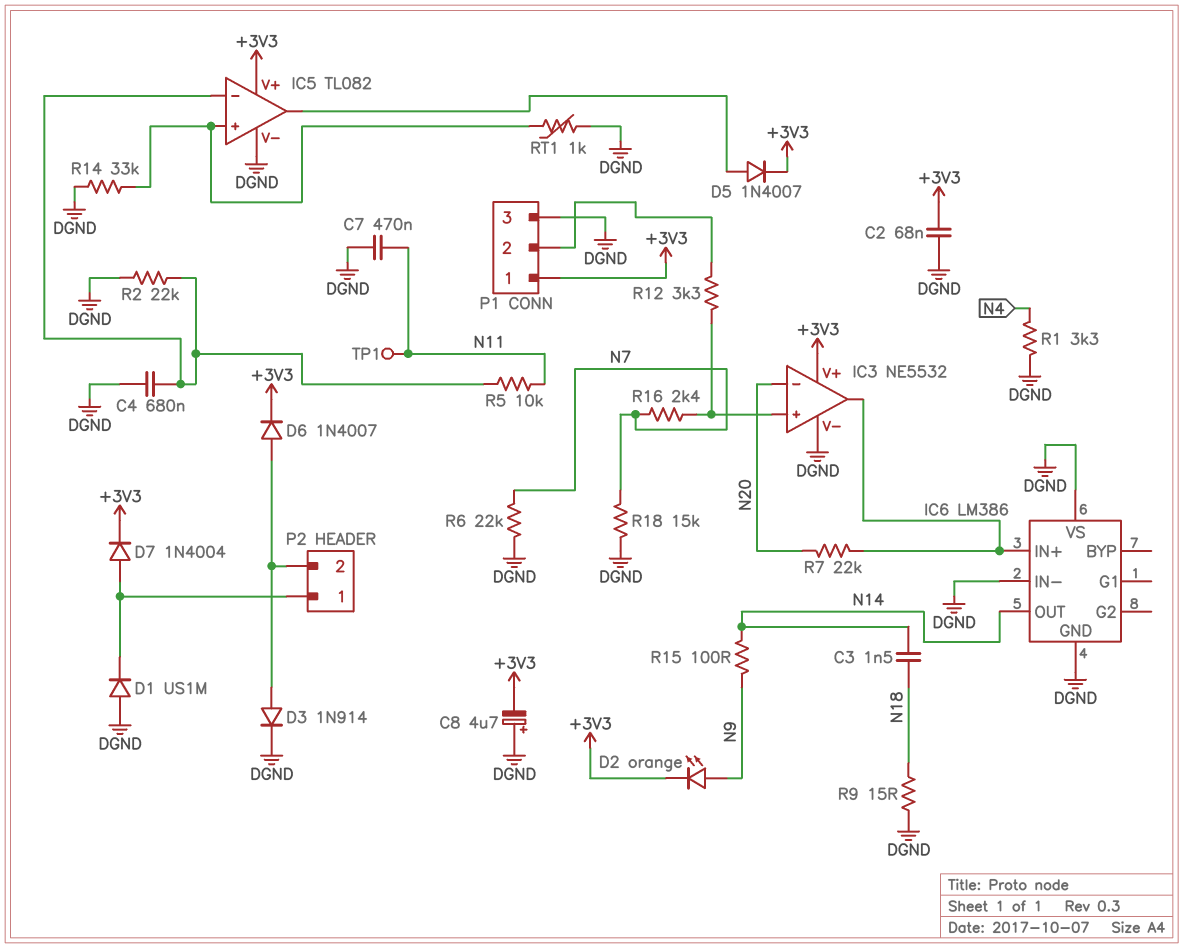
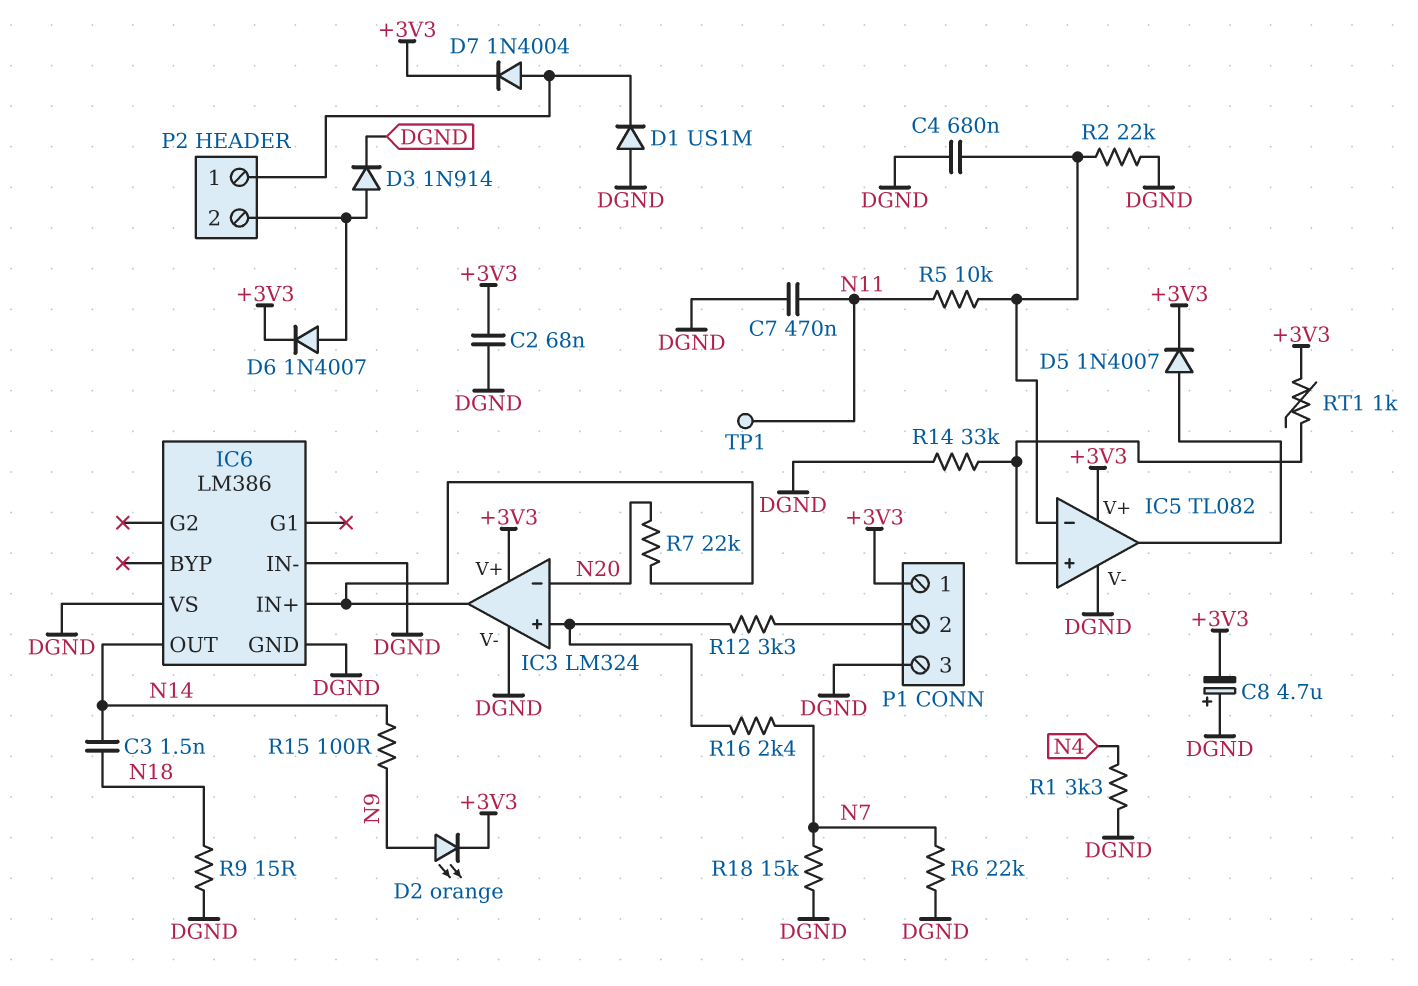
IC3: NE5532 -> LM324
RT1: 1k (DGND, IC5/in+) -> 1k (+3V3, IC5/in+)

